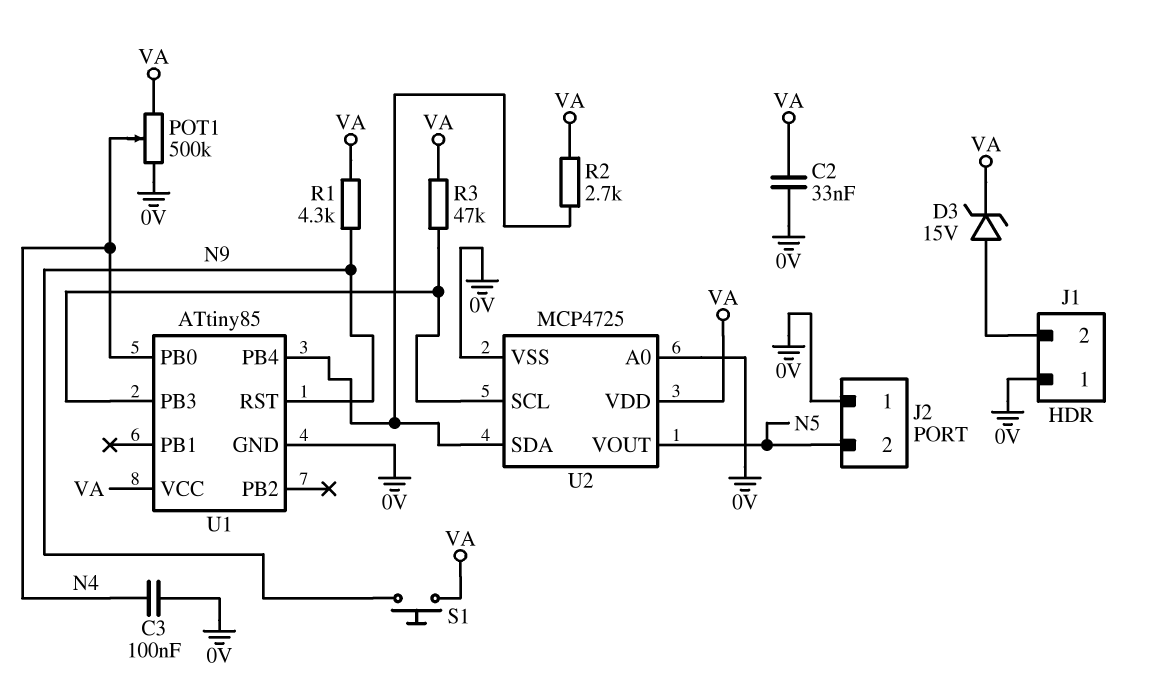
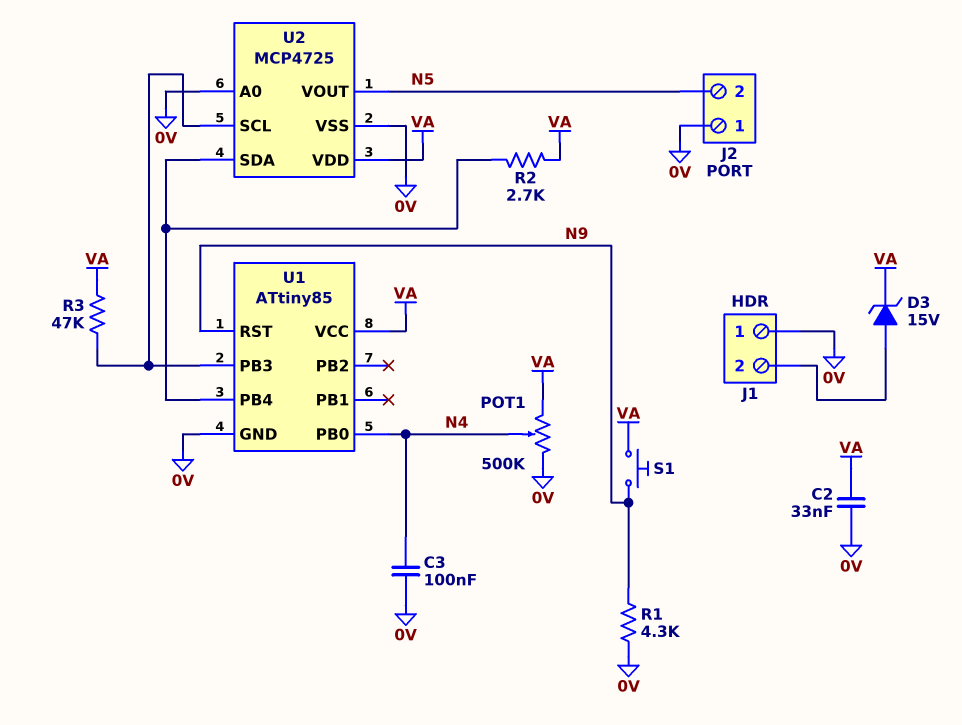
R1: 4.3k (N9, VA) -> 4.3k (0V, N9)

